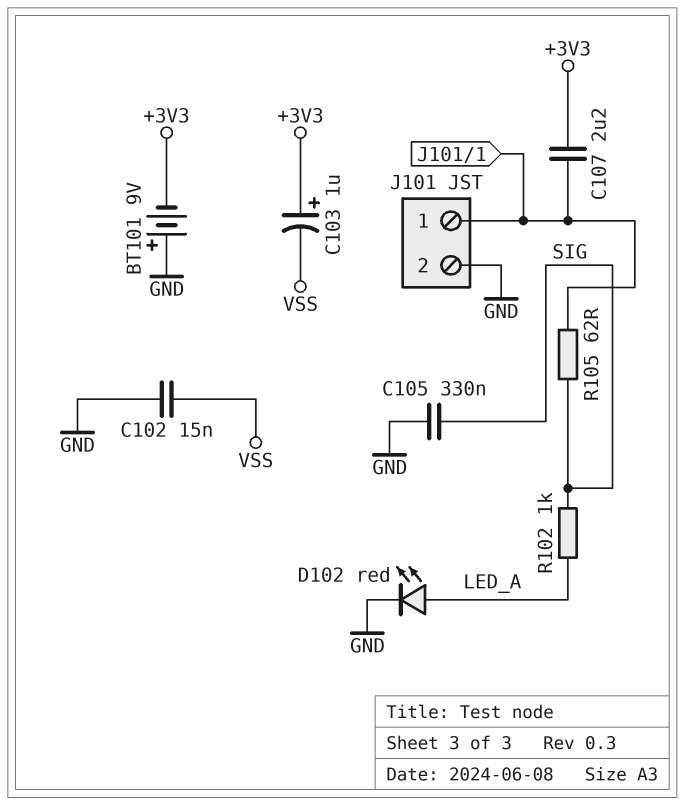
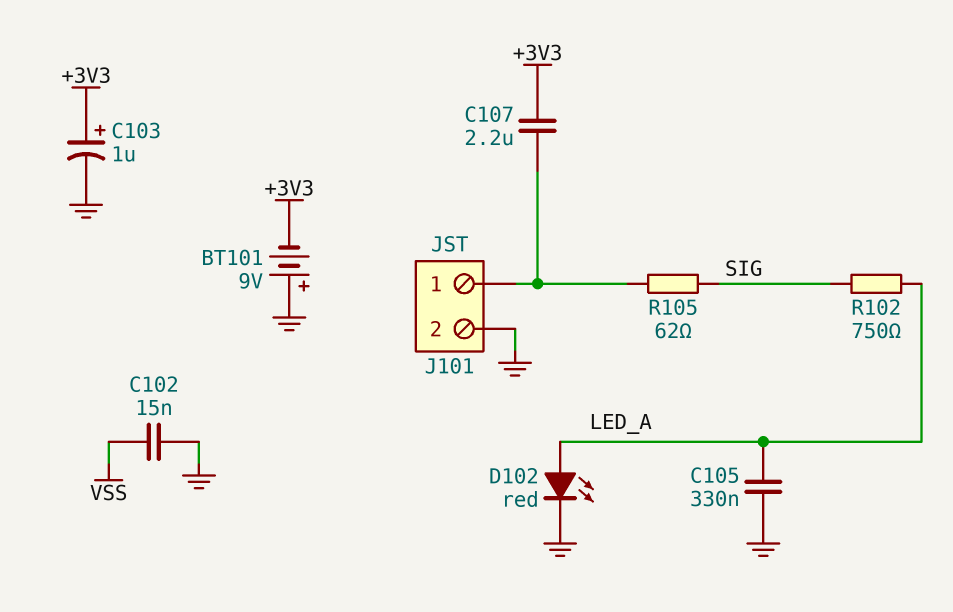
C103: 1uF (plus +3V3, minus VSS) -> 1uF (plus +3V3, minus GND)
C105: 330nF (GND, SIG) -> 330nF (GND, LED_A)
R102: 1k (LED_A, SIG) -> 750 (LED_A, SIG)

